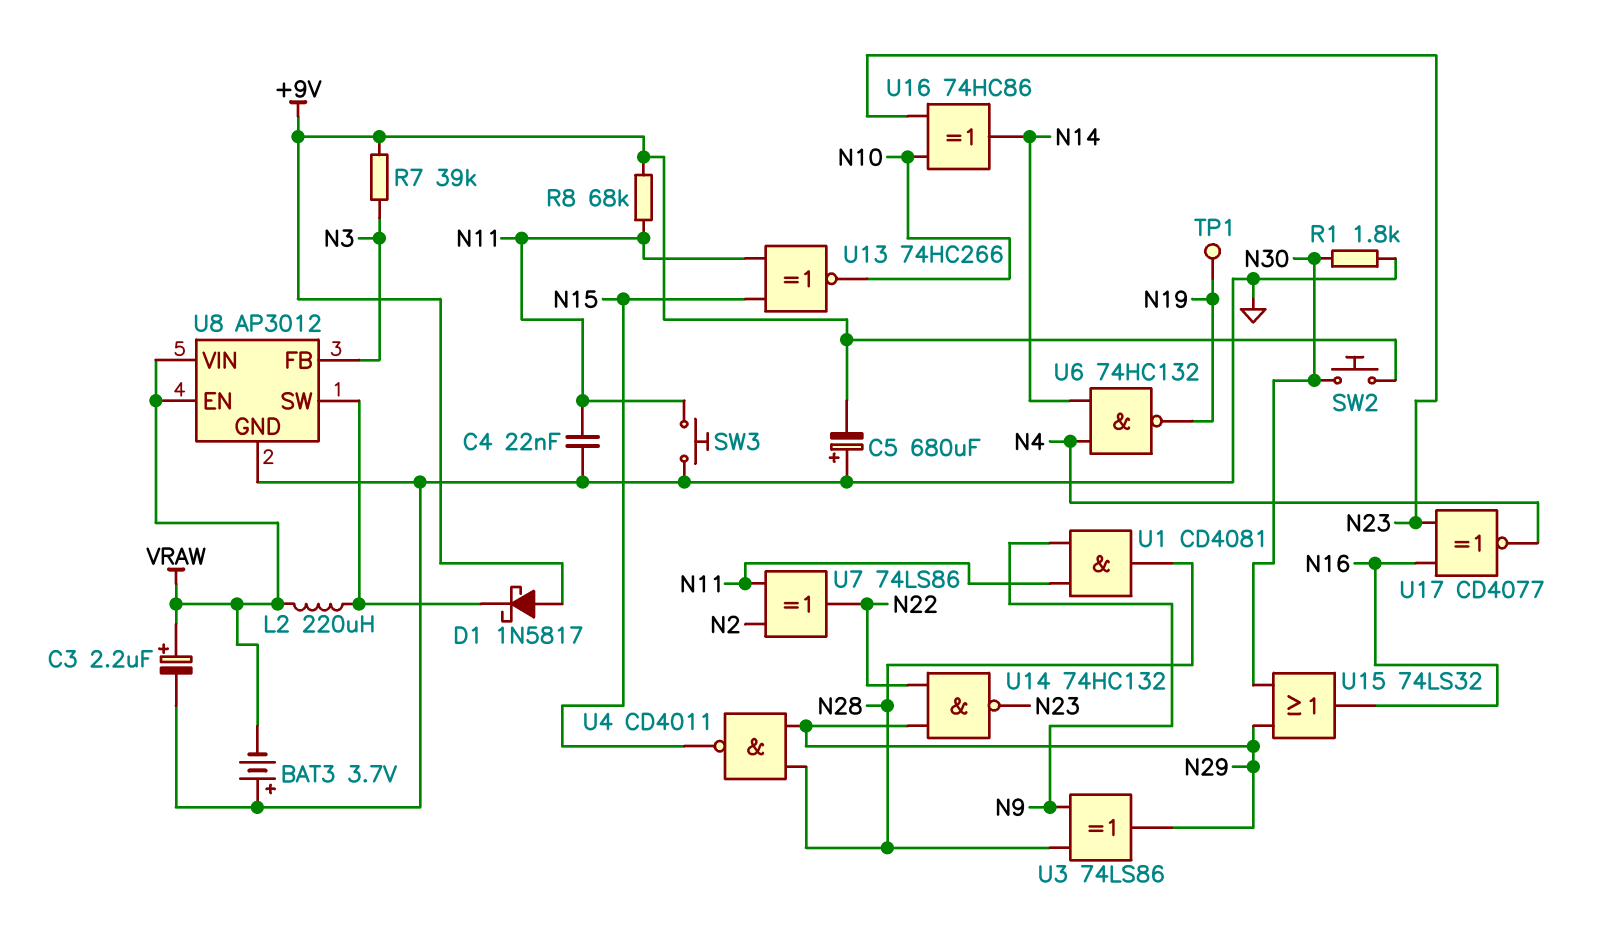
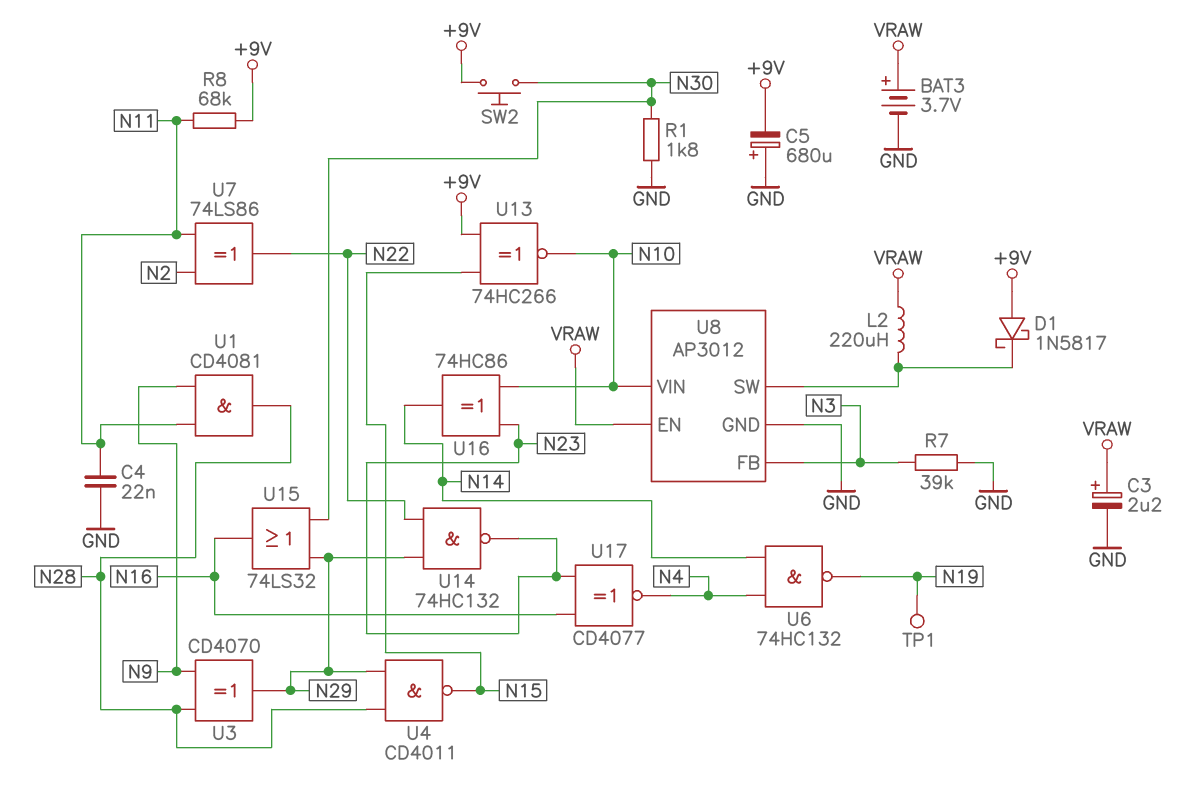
BAT3: 3.7V (plus GND, minus VRAW) -> 3.7V (plus VRAW, minus GND)
R7: 39k (+9V, N3) -> 39k (GND, N3)
SW3: button (GND, N11) -> none
U3: XOR 74LS86 (in N9, in N28, out N29) -> XOR CD4070 (in N9, in N28, out N29)
U8 pin VIN: VRAW -> N10
U13: XNOR 74HC266 (in N11, in N15, out N10) -> XNOR 74HC266 (in +9V, in N15, out N10)

